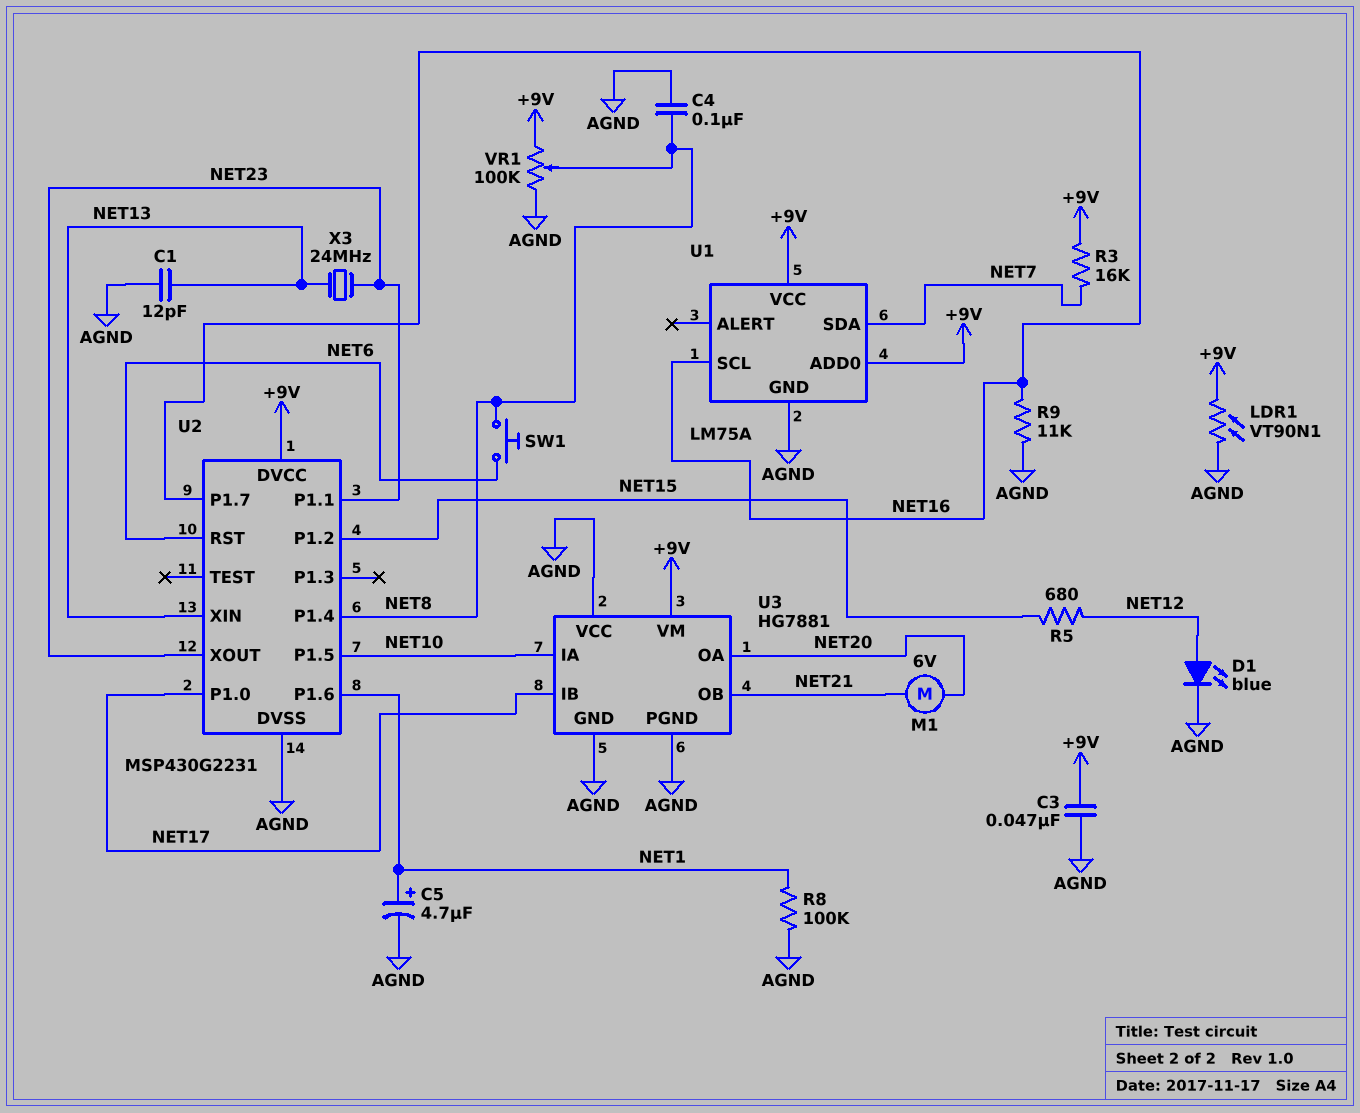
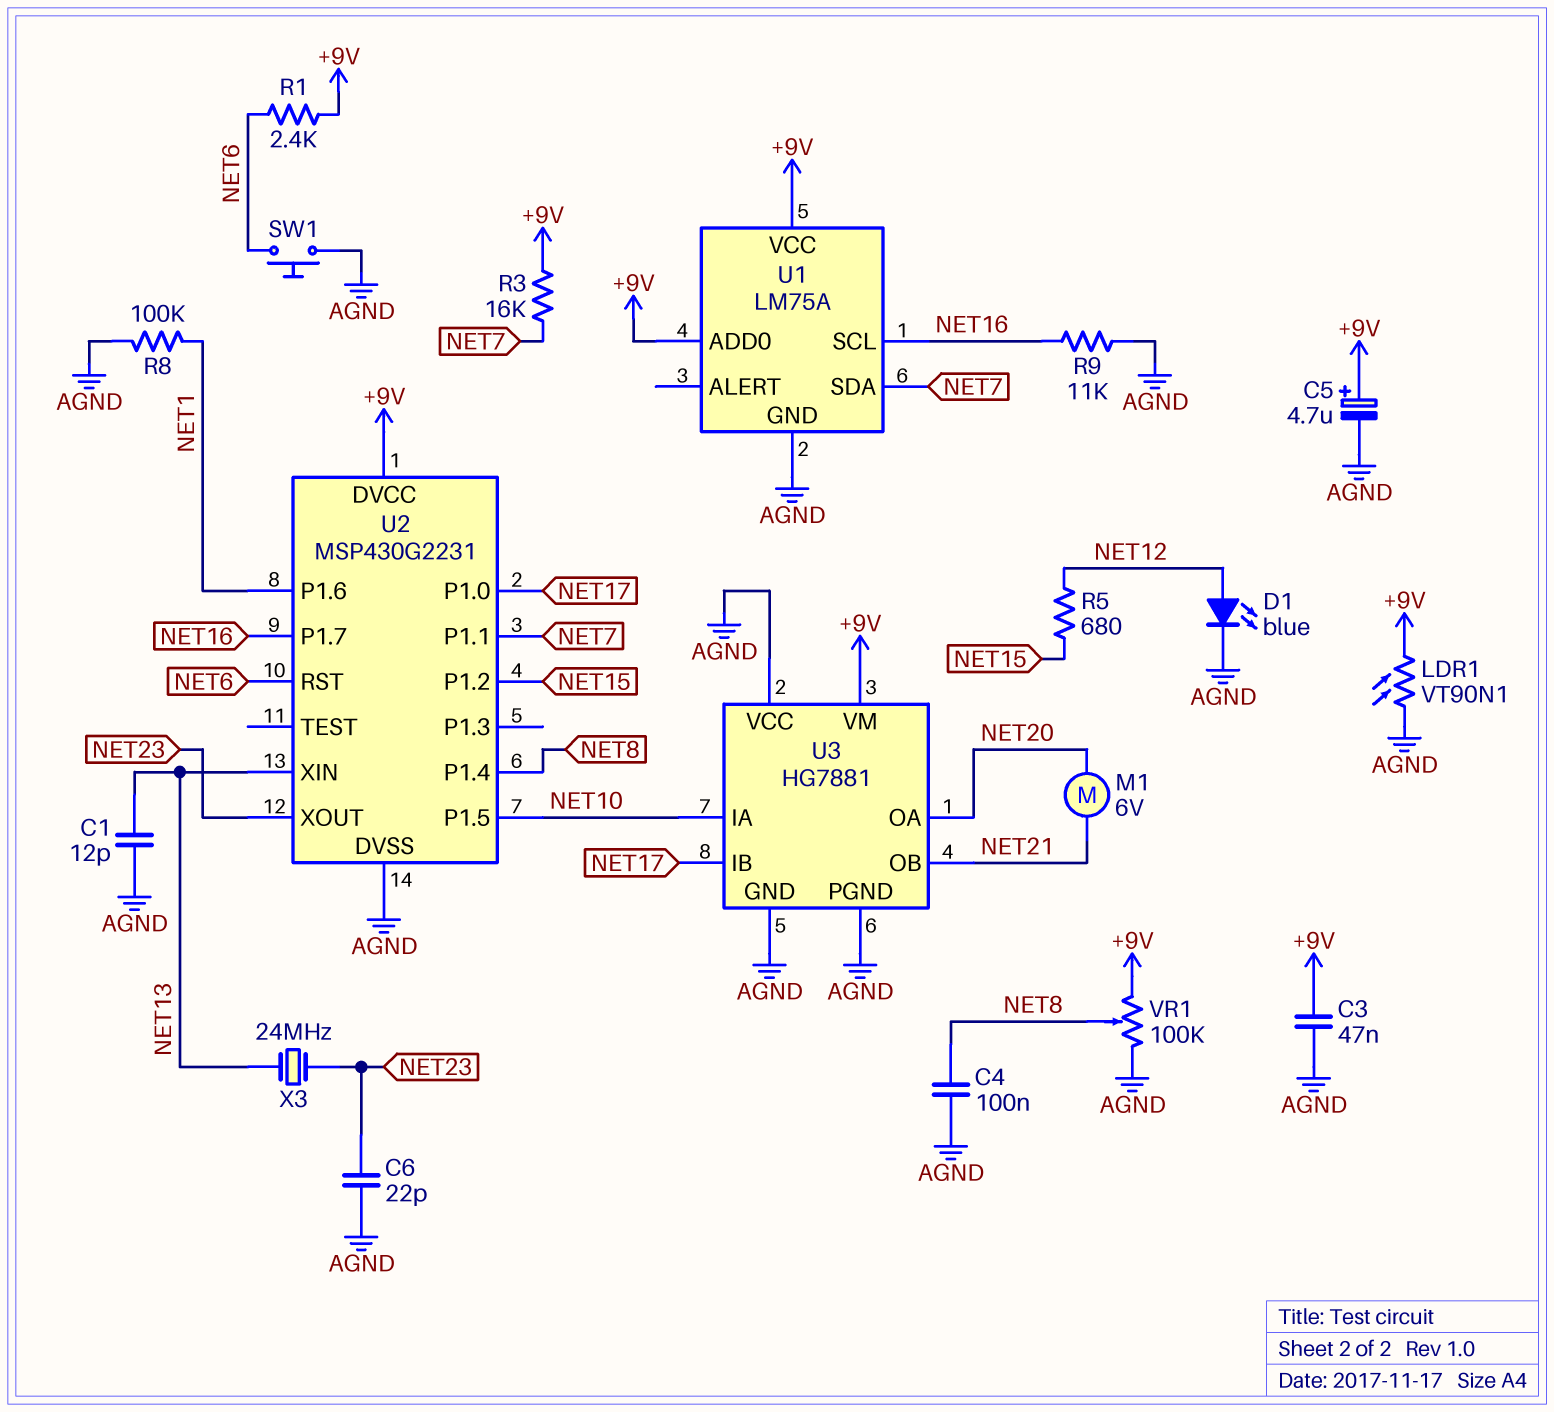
C5: 4.7uF (plus NET1, minus AGND) -> 4.7uF (plus +9V, minus AGND)
C6: none -> 22pF (AGND, NET23)
R1: none -> 2.4k (+9V, NET6)
SW1: button (NET6, NET8) -> button (AGND, NET6)
U2 pin P1.1: NET23 -> NET7

